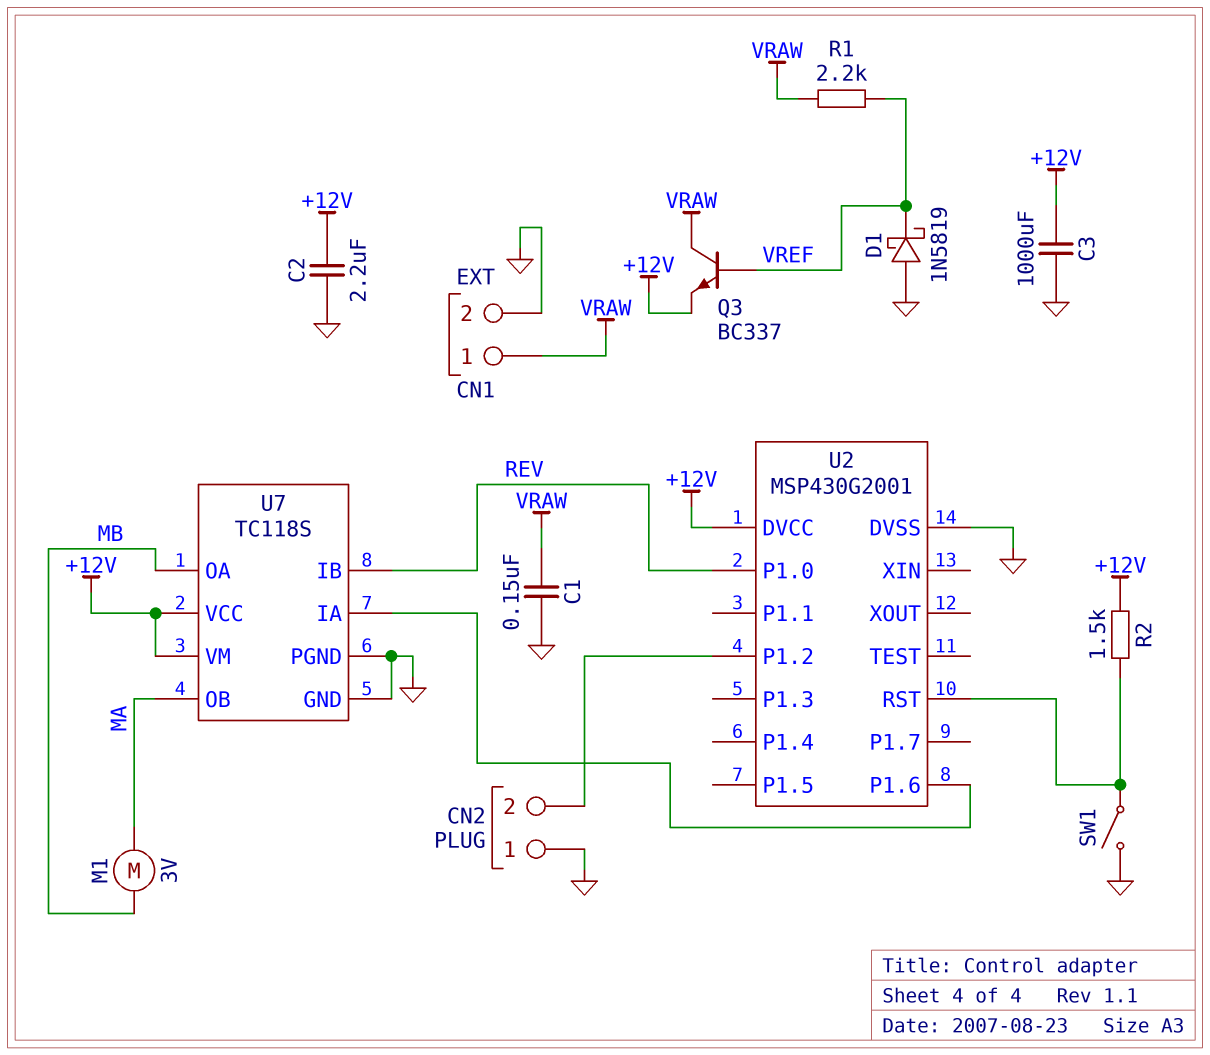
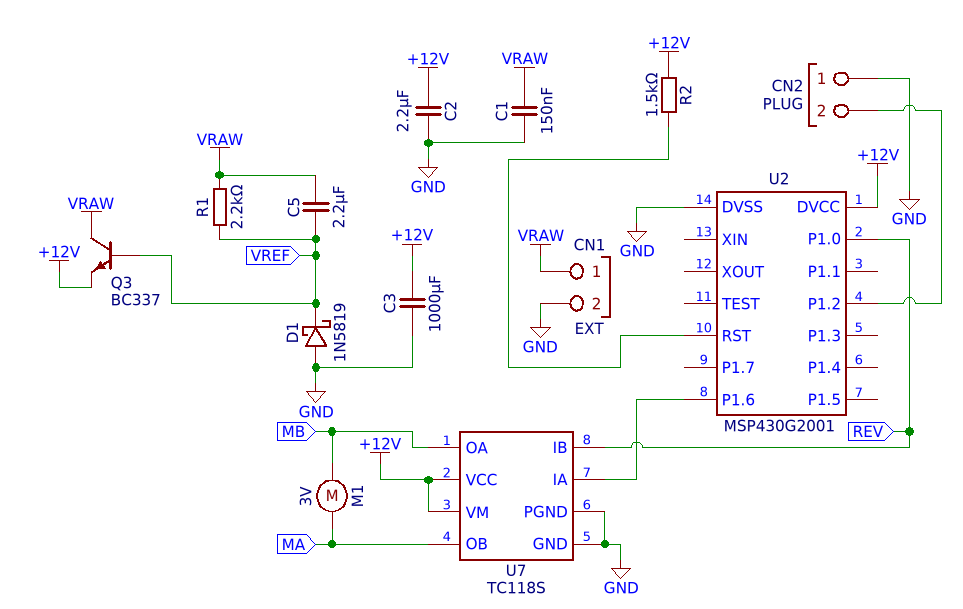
C5: none -> 2.2uF (VRAW, VREF)
SW1: switch (GND, U2/RST) -> none

